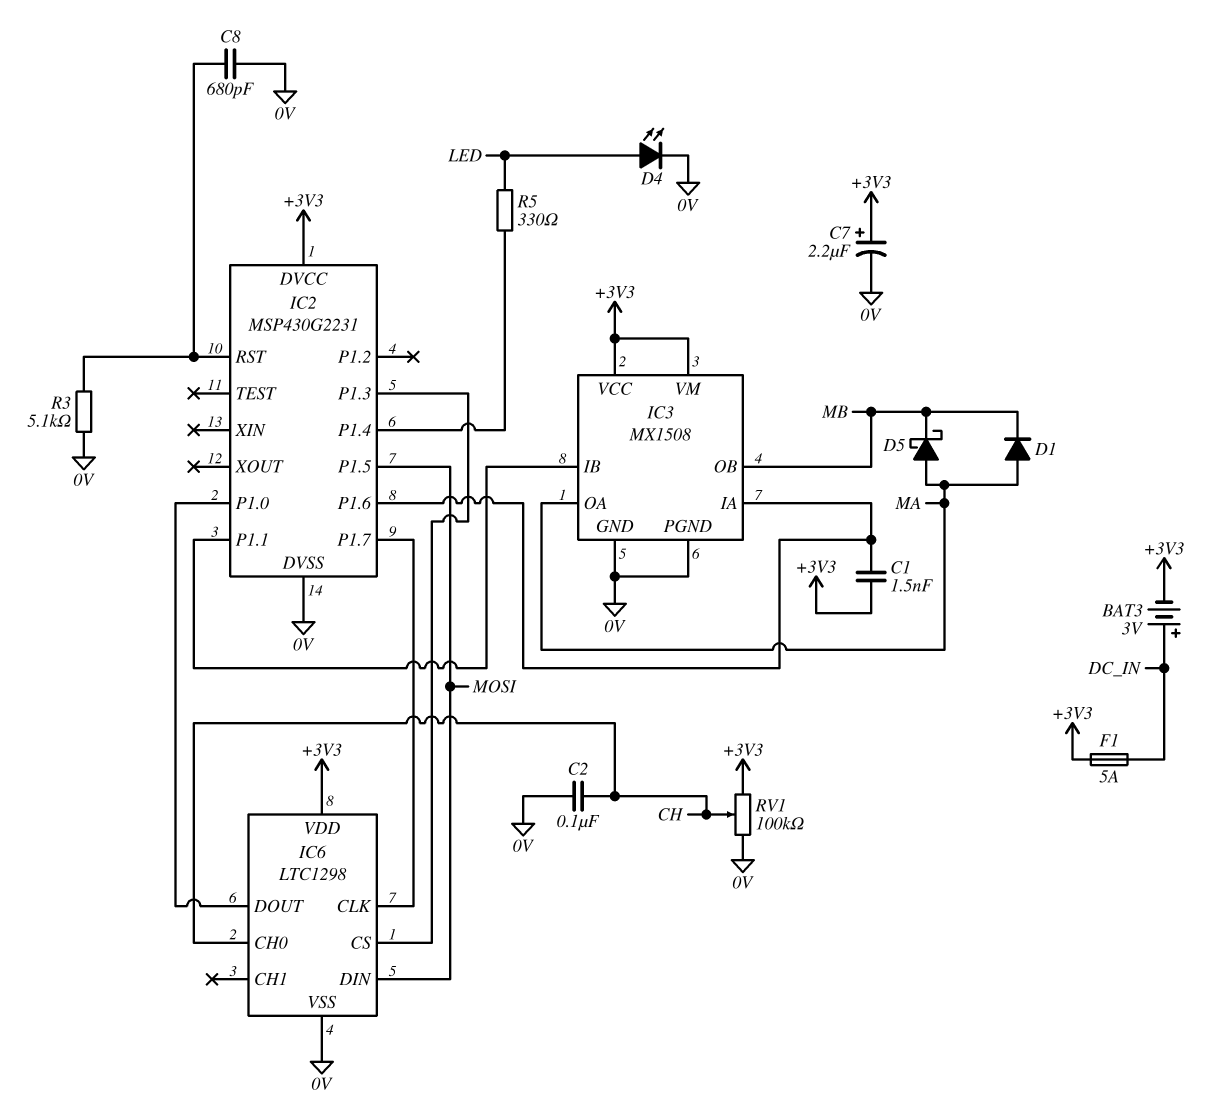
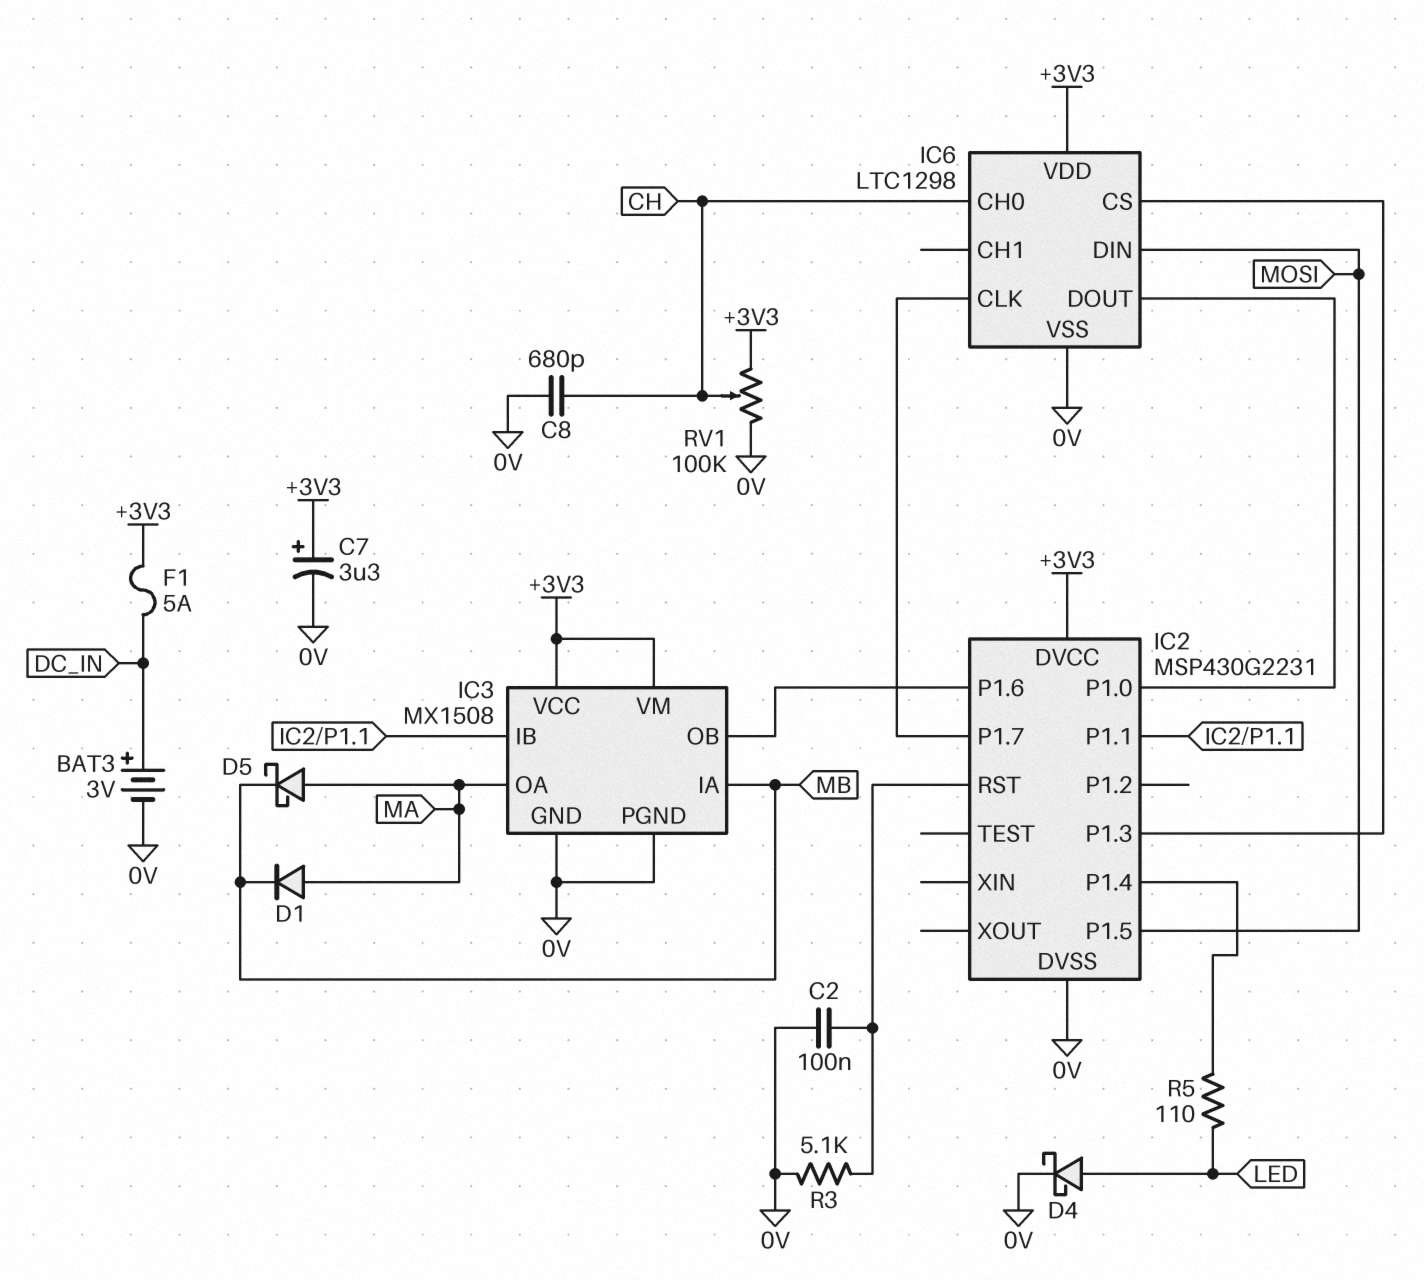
BAT3: 3V (plus DC_IN, minus +3V3) -> 3V (plus DC_IN, minus 0V)
C1: 1.5nF (+3V3, IC2/P1.6) -> none
C2: 100nF (0V, CH) -> 100nF (0V, IC2/RST)
C7: 2.2uF (plus +3V3, minus 0V) -> 3.3uF (plus +3V3, minus 0V)
C8: 680pF (0V, IC2/RST) -> 680pF (0V, CH)
D4: LED (A LED, K 0V) -> schottky (A LED, K 0V)
IC3 pin IA: IC2/P1.6 -> MB
IC3 pin OB: MB -> IC2/P1.6
R5: 330 (IC2/P1.4, LED) -> 110 (IC2/P1.4, LED)

